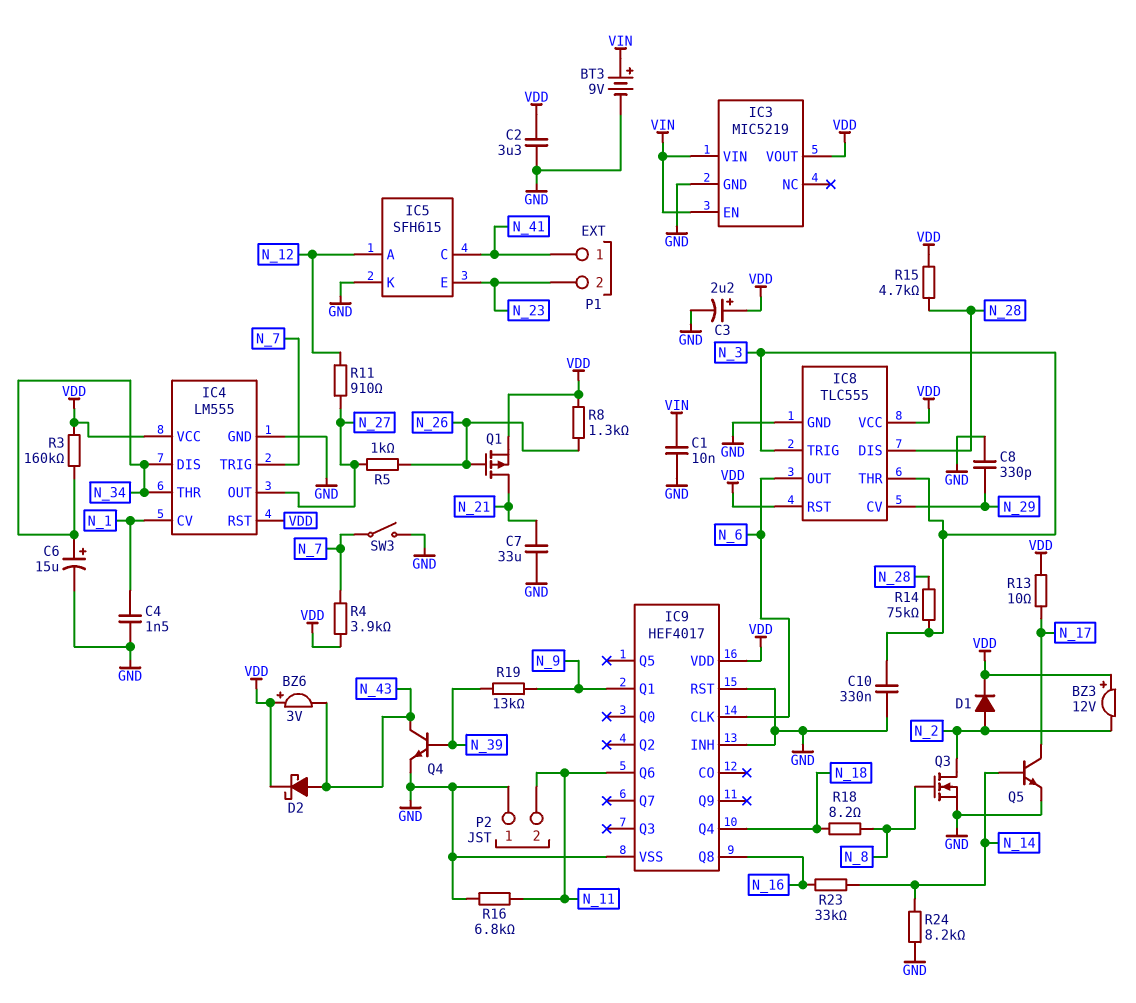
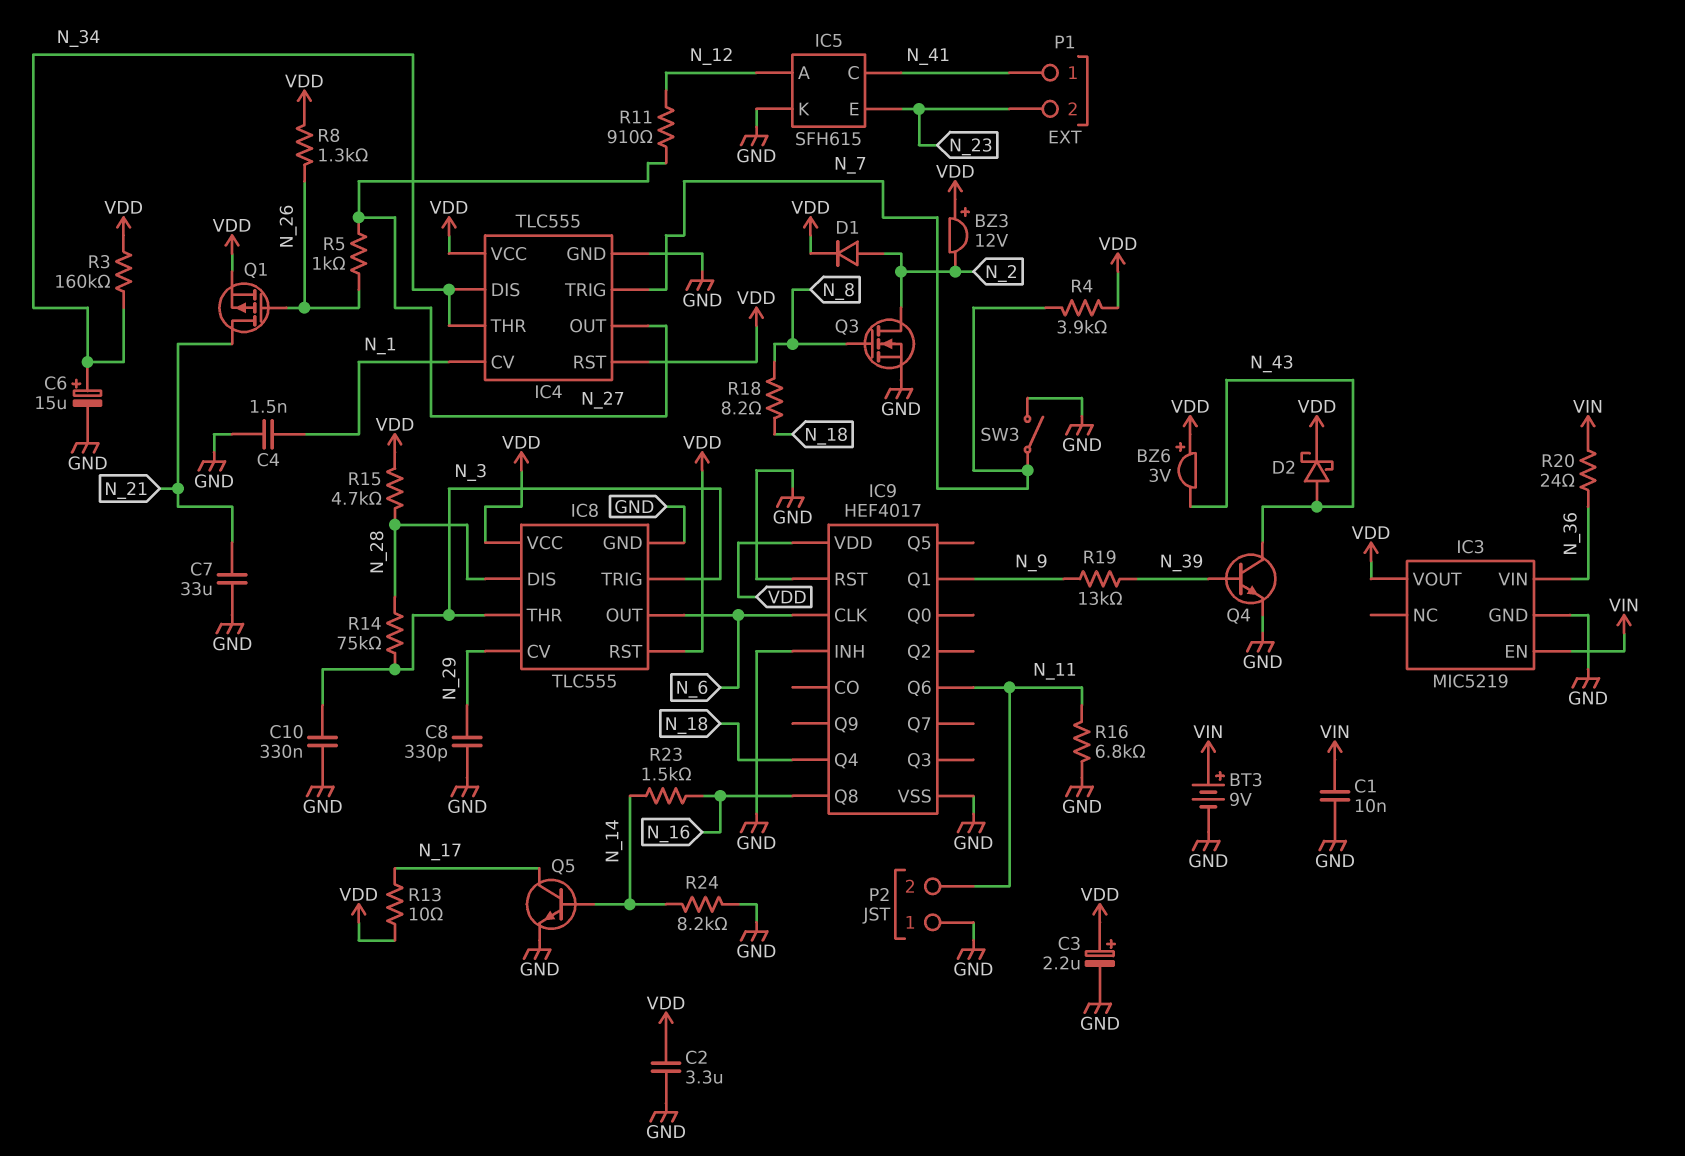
IC3 pin VIN: VIN -> N_36
IC4: LM555 -> TLC555
R20: none -> 24 (N_36, VIN)
R23: 33k (N_14, N_16) -> 1.5k (N_14, N_16)

